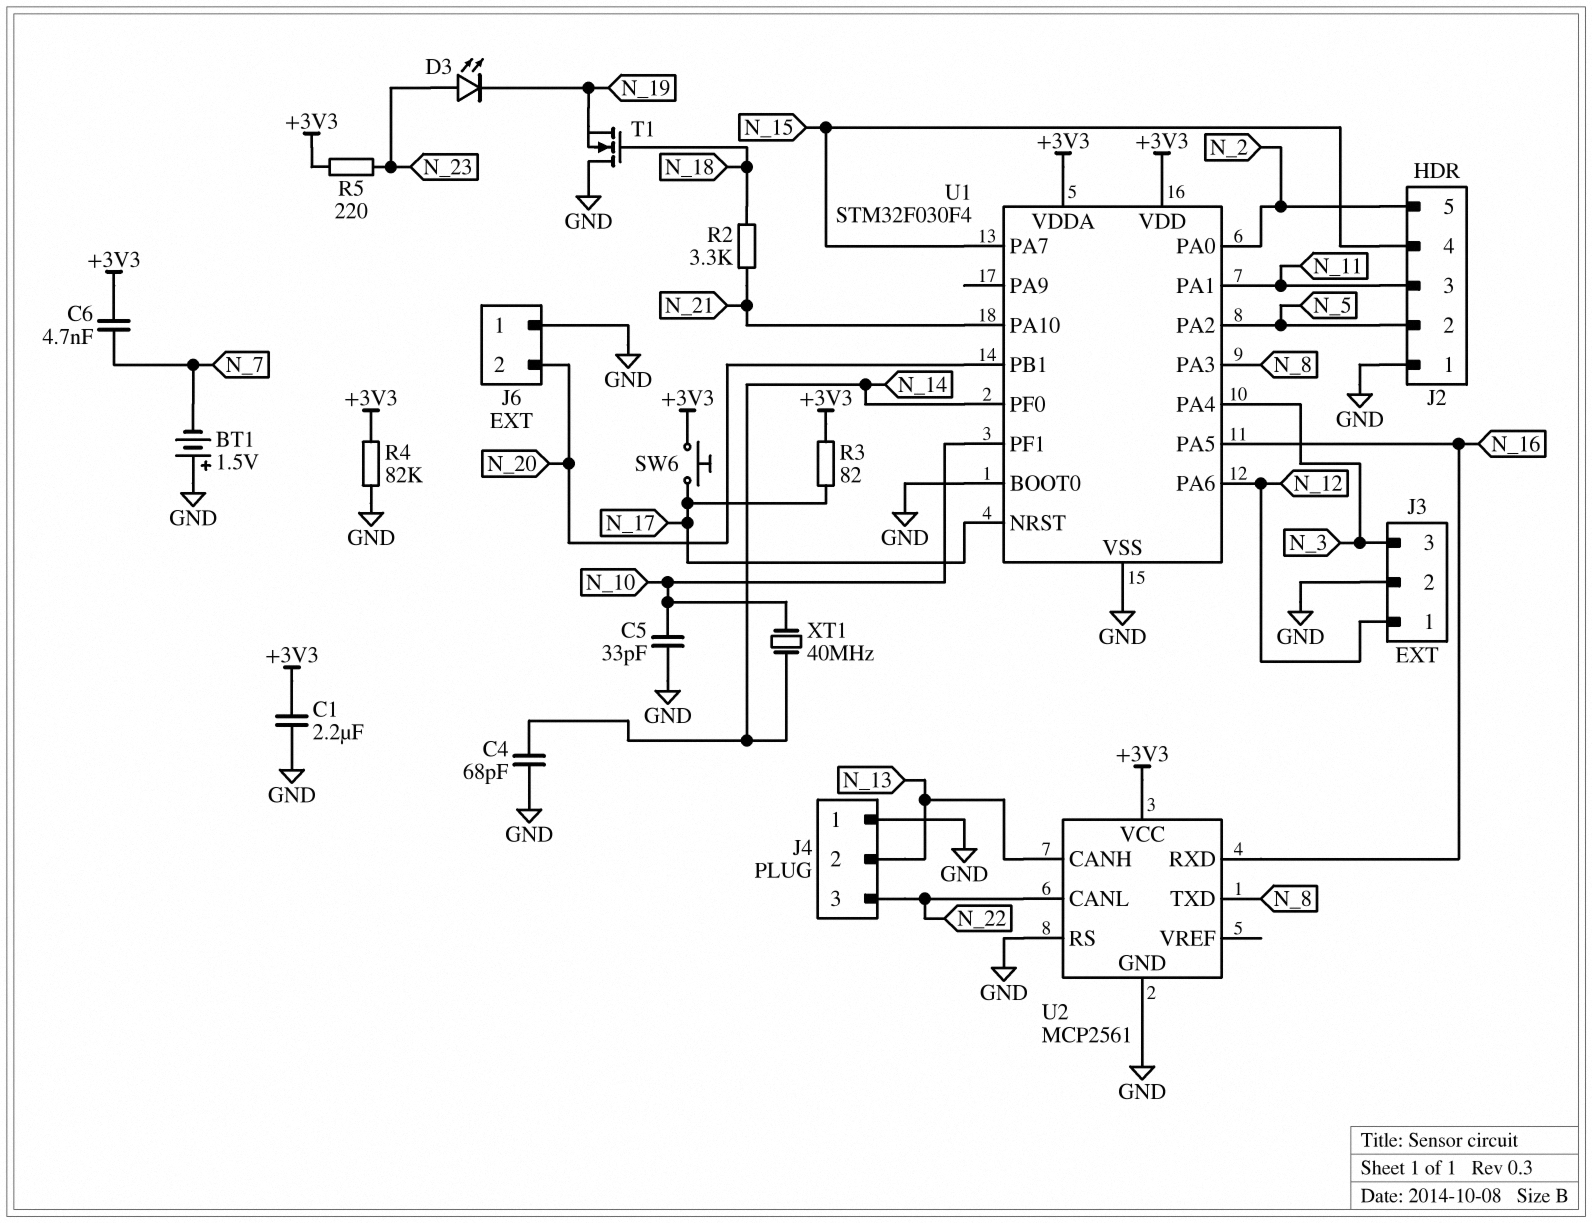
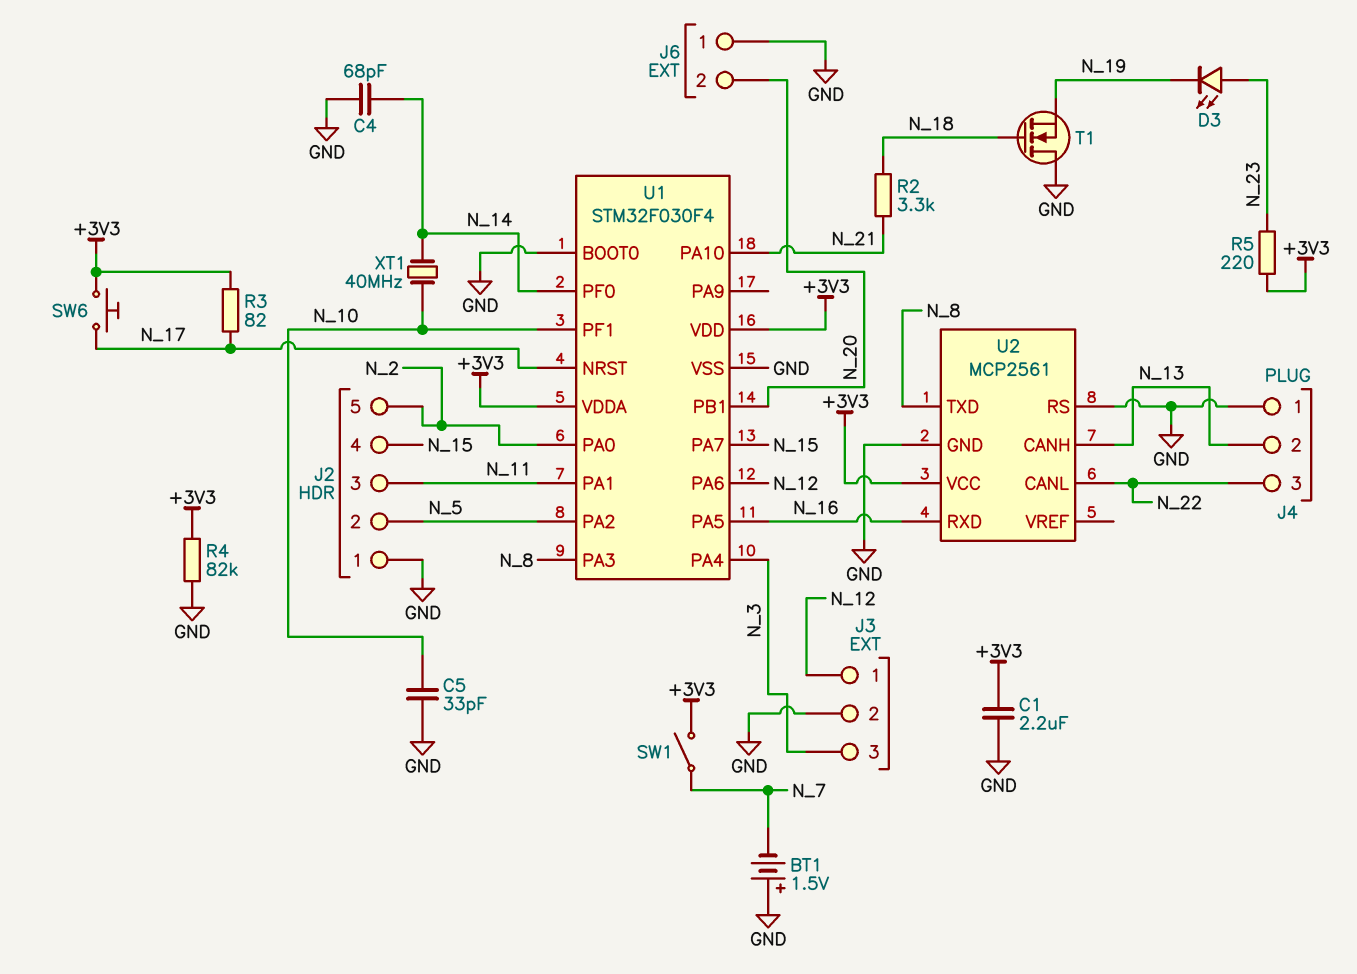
C6: 4.7nF (+3V3, N_7) -> none
SW1: none -> switch (+3V3, N_7)

